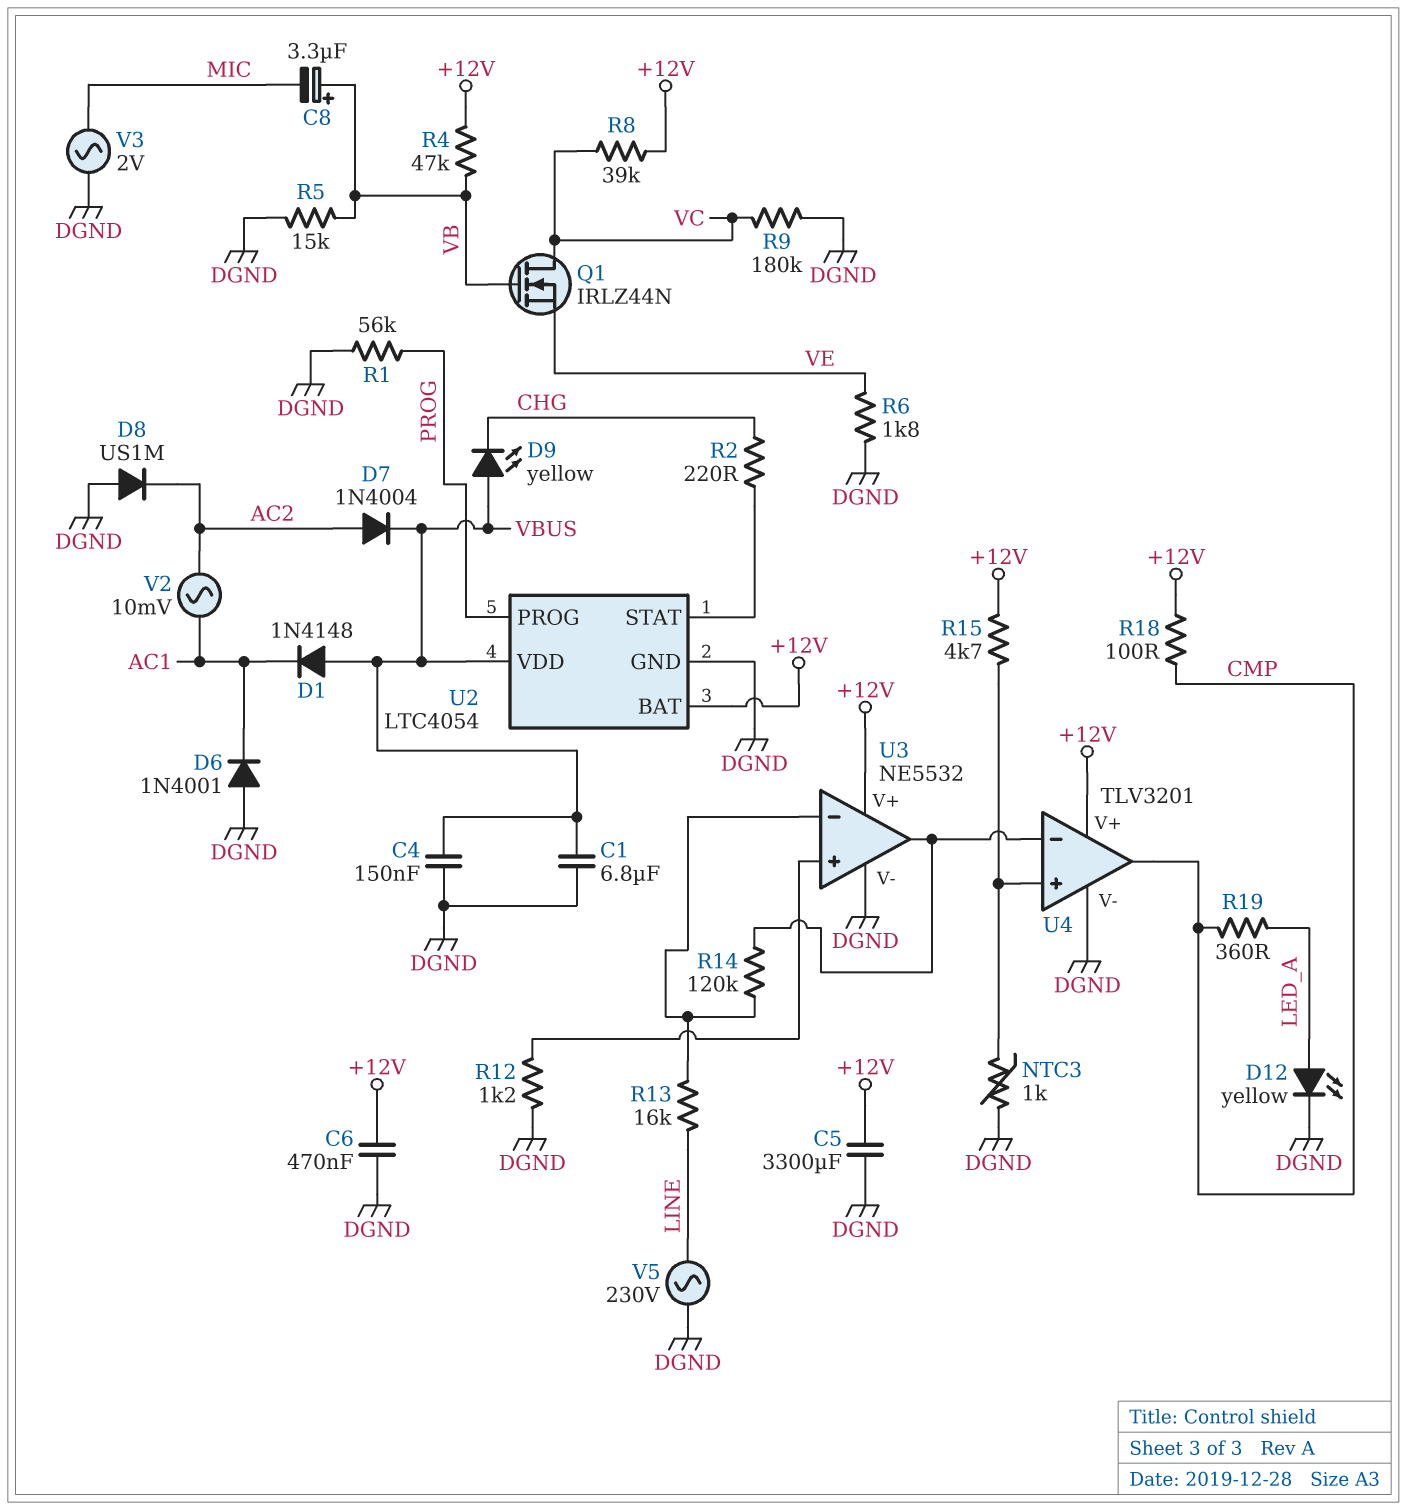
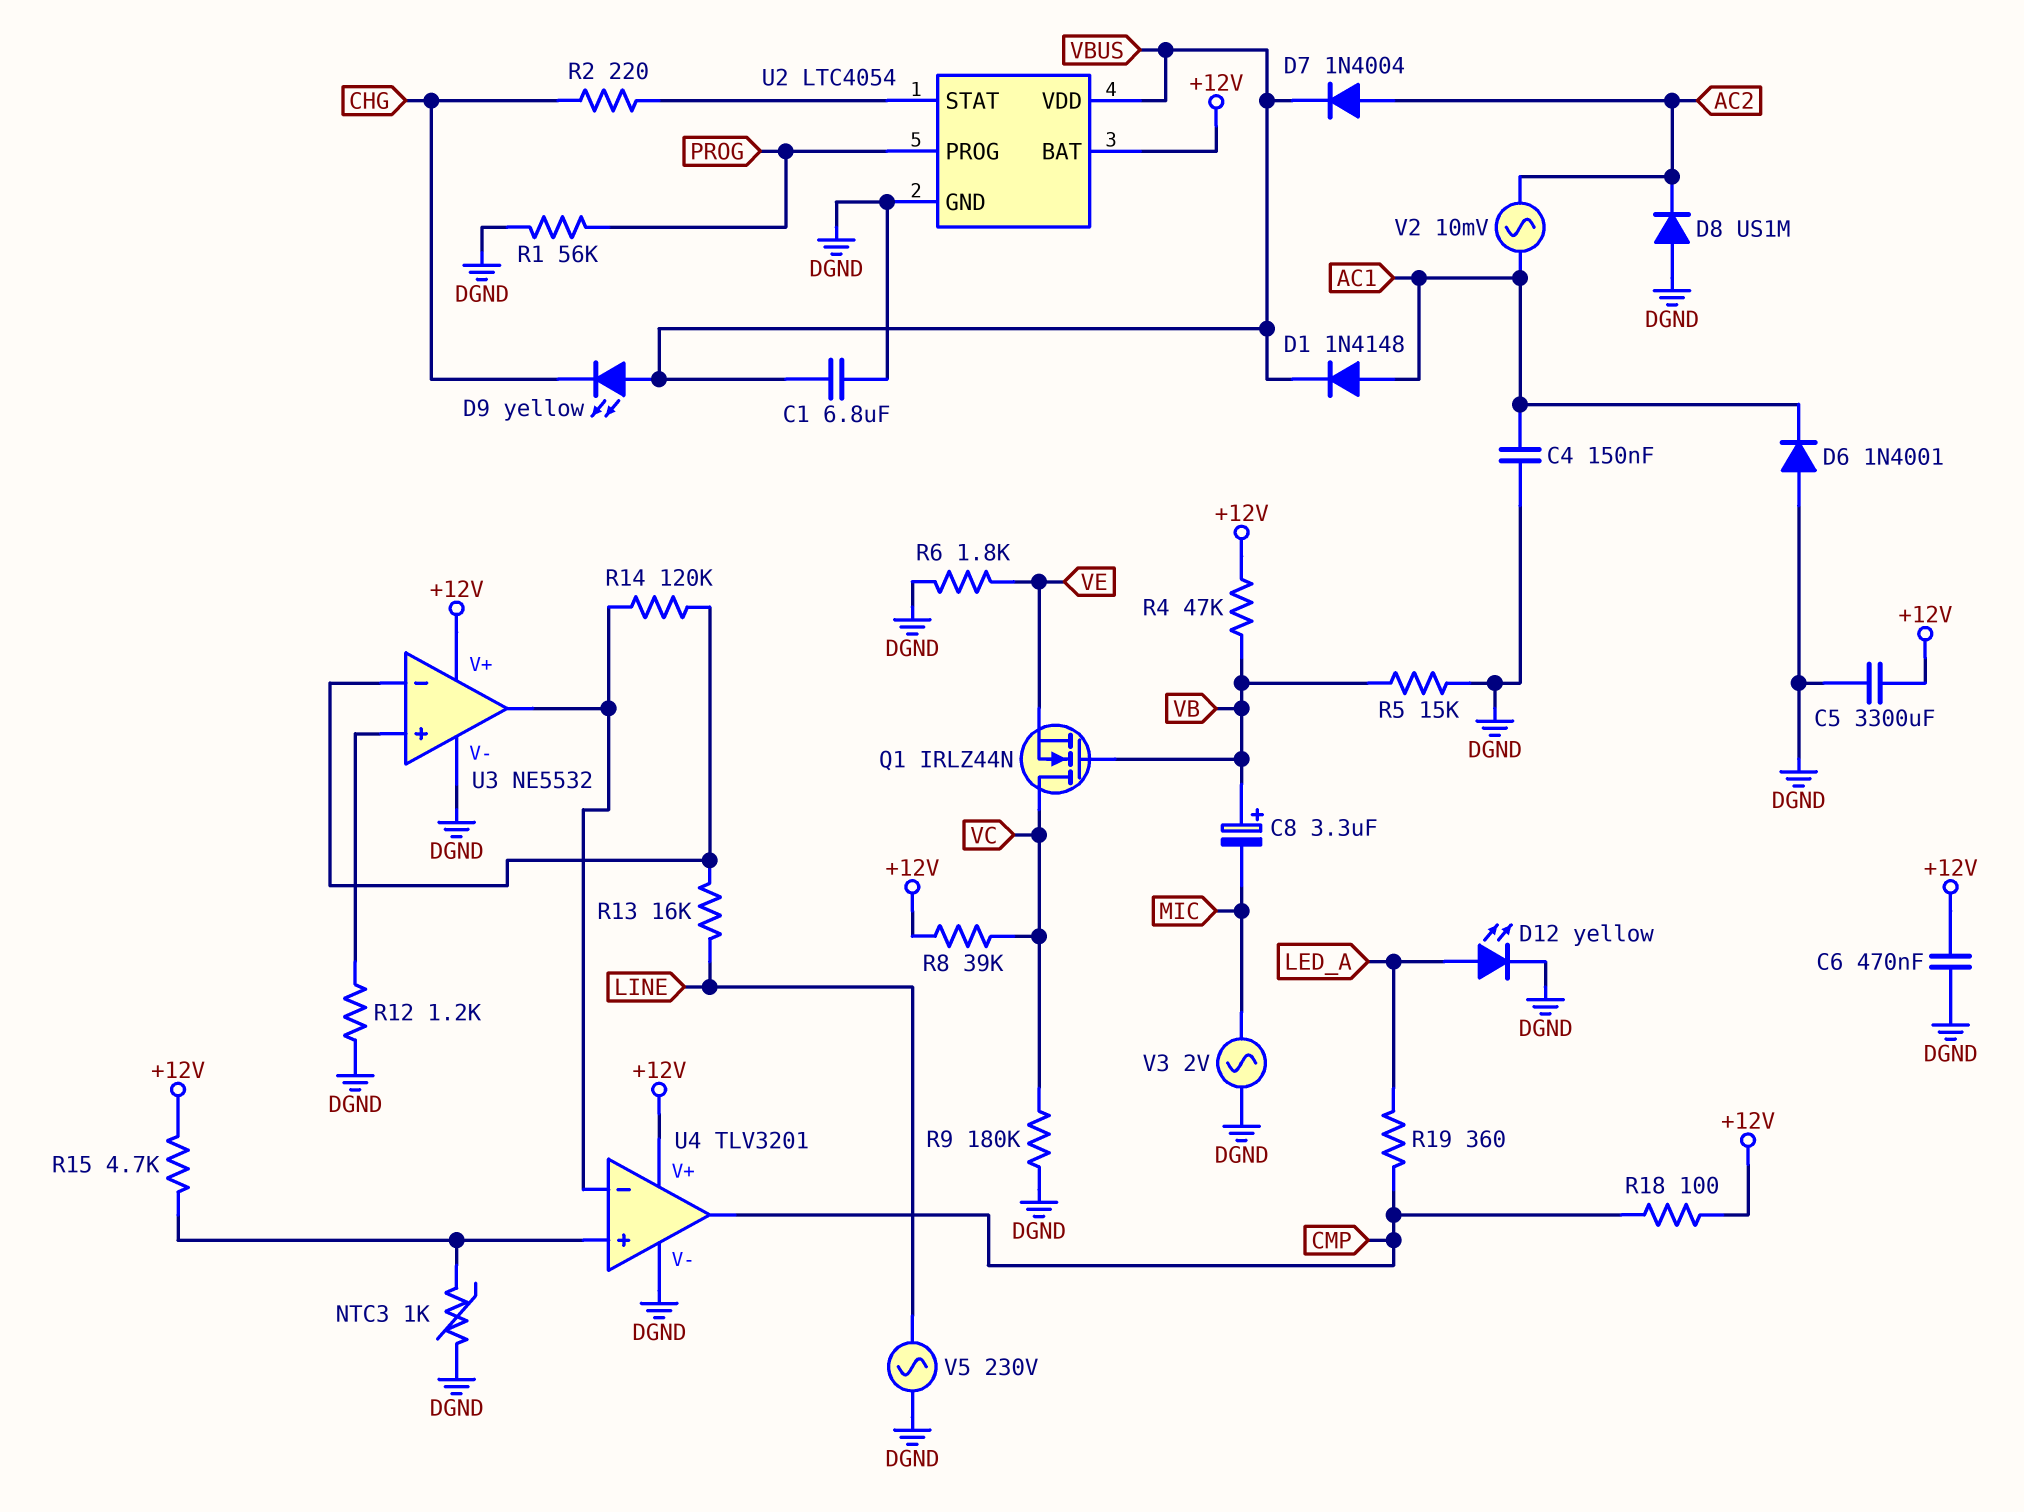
C4: 150nF (DGND, VBUS) -> 150nF (AC1, DGND)
D1: diode 1N4148 (A VBUS, K AC1) -> diode 1N4148 (A AC1, K VBUS)

